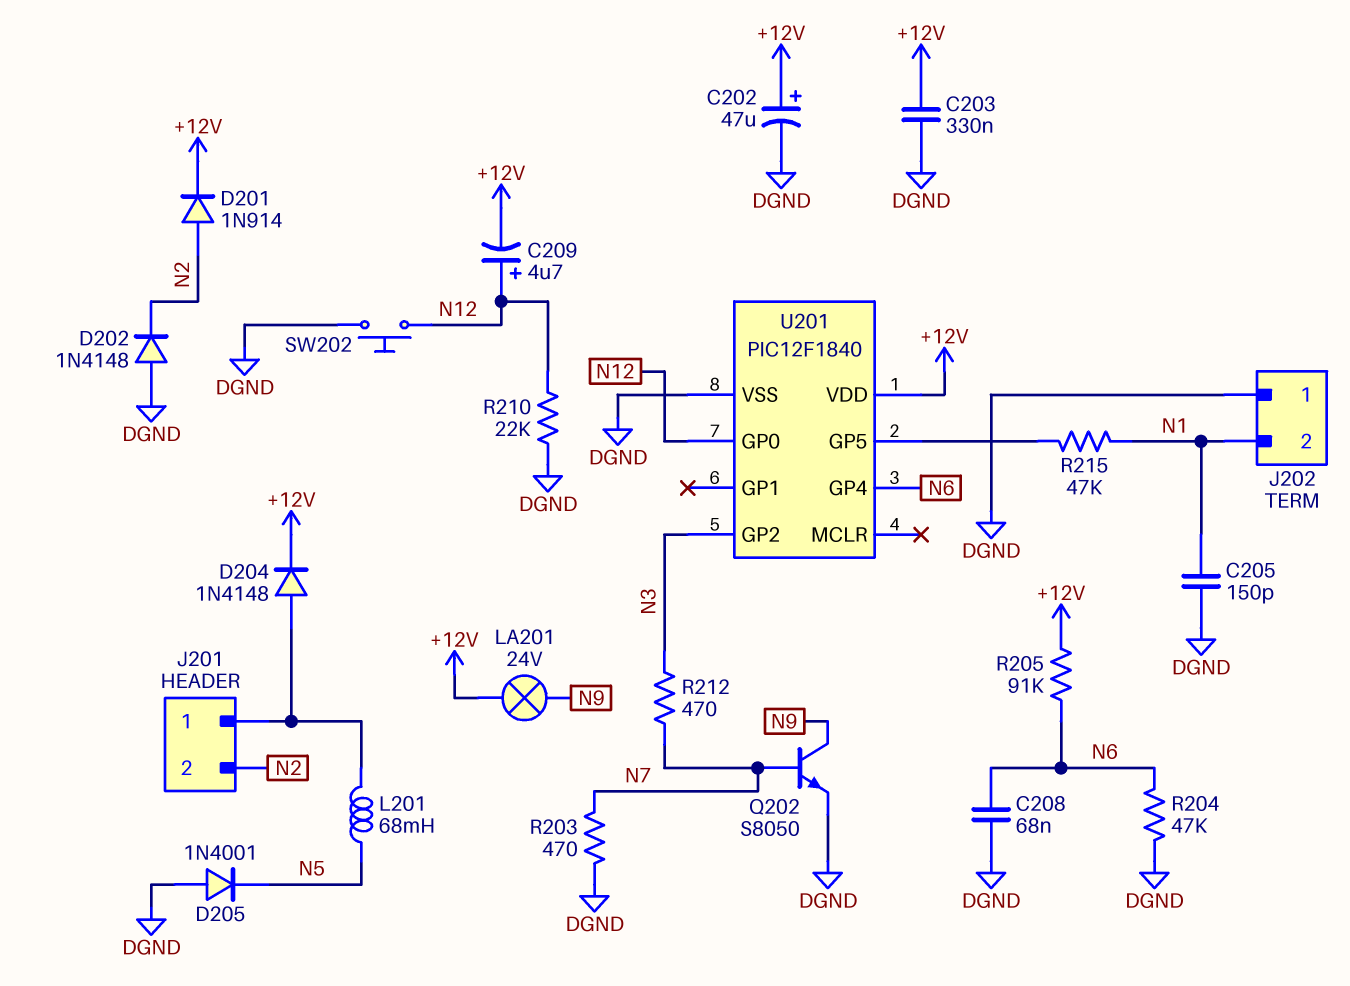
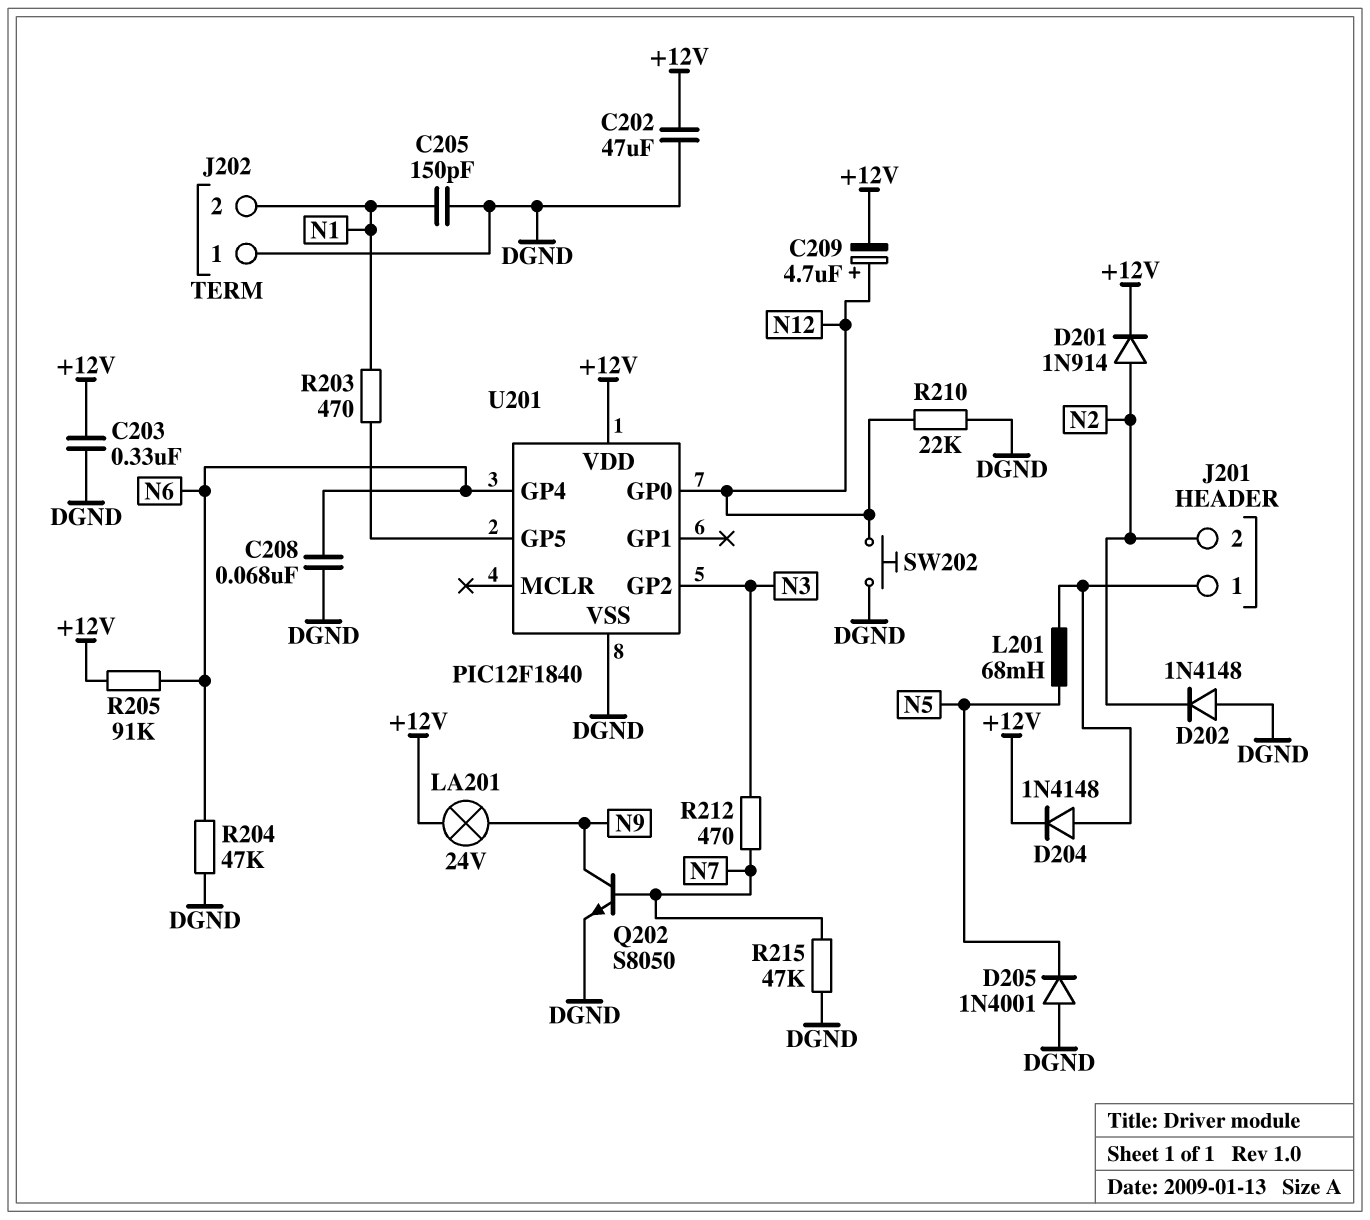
C202: 47uF (plus +12V, minus DGND) -> 47uF (+12V, DGND)
R203: 470 (DGND, N7) -> 470 (N1, U201/GP5)
R215: 47k (N1, U201/GP5) -> 47k (DGND, N7)

